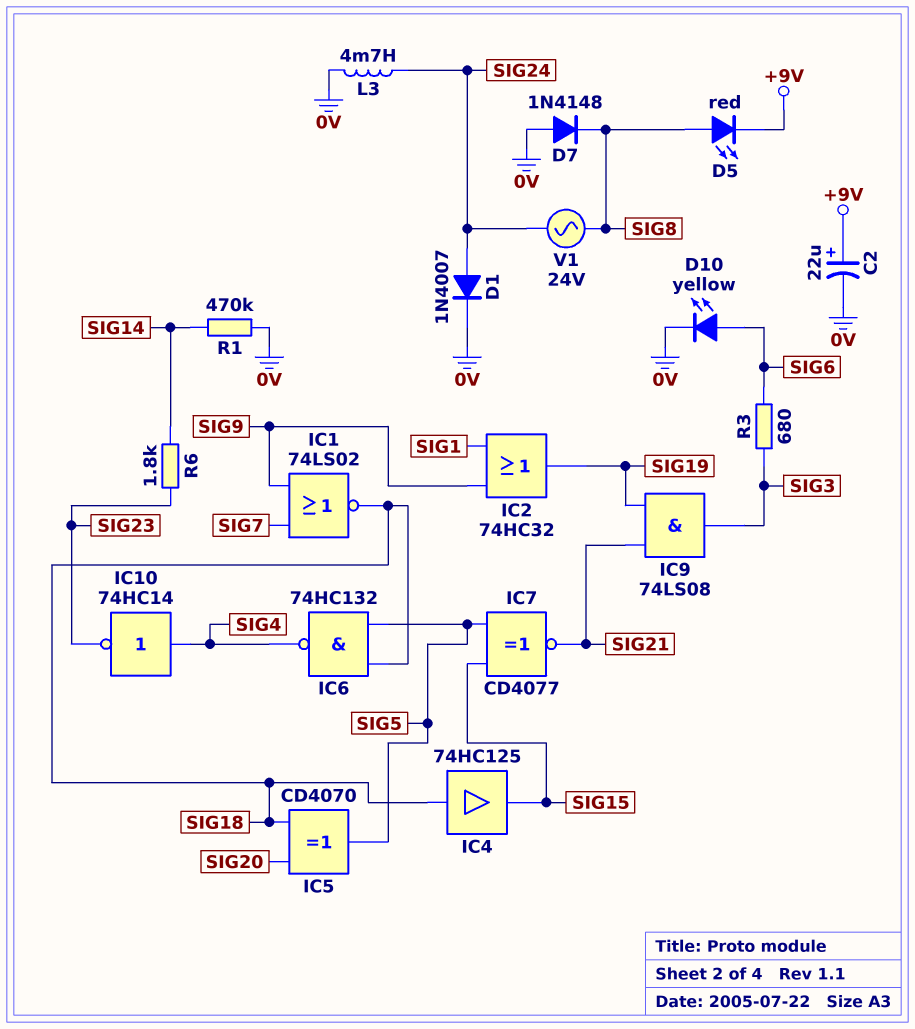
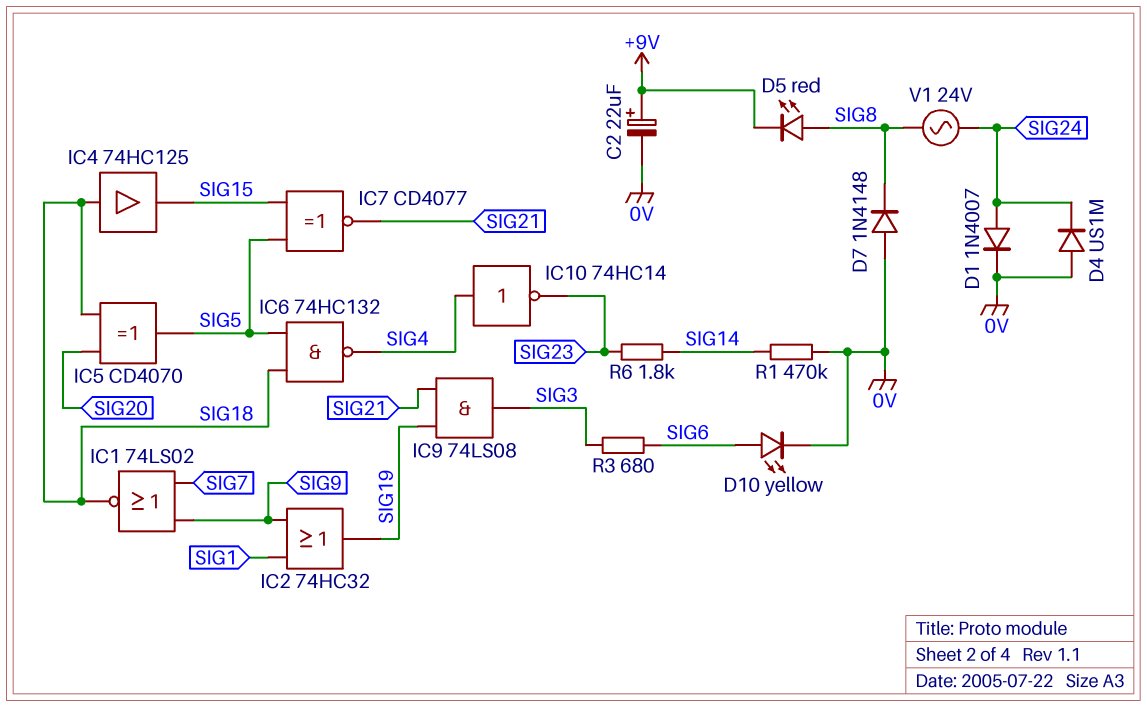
D4: none -> diode US1M (A 0V, K SIG24)
L3: 4.7mH (0V, SIG24) -> none

